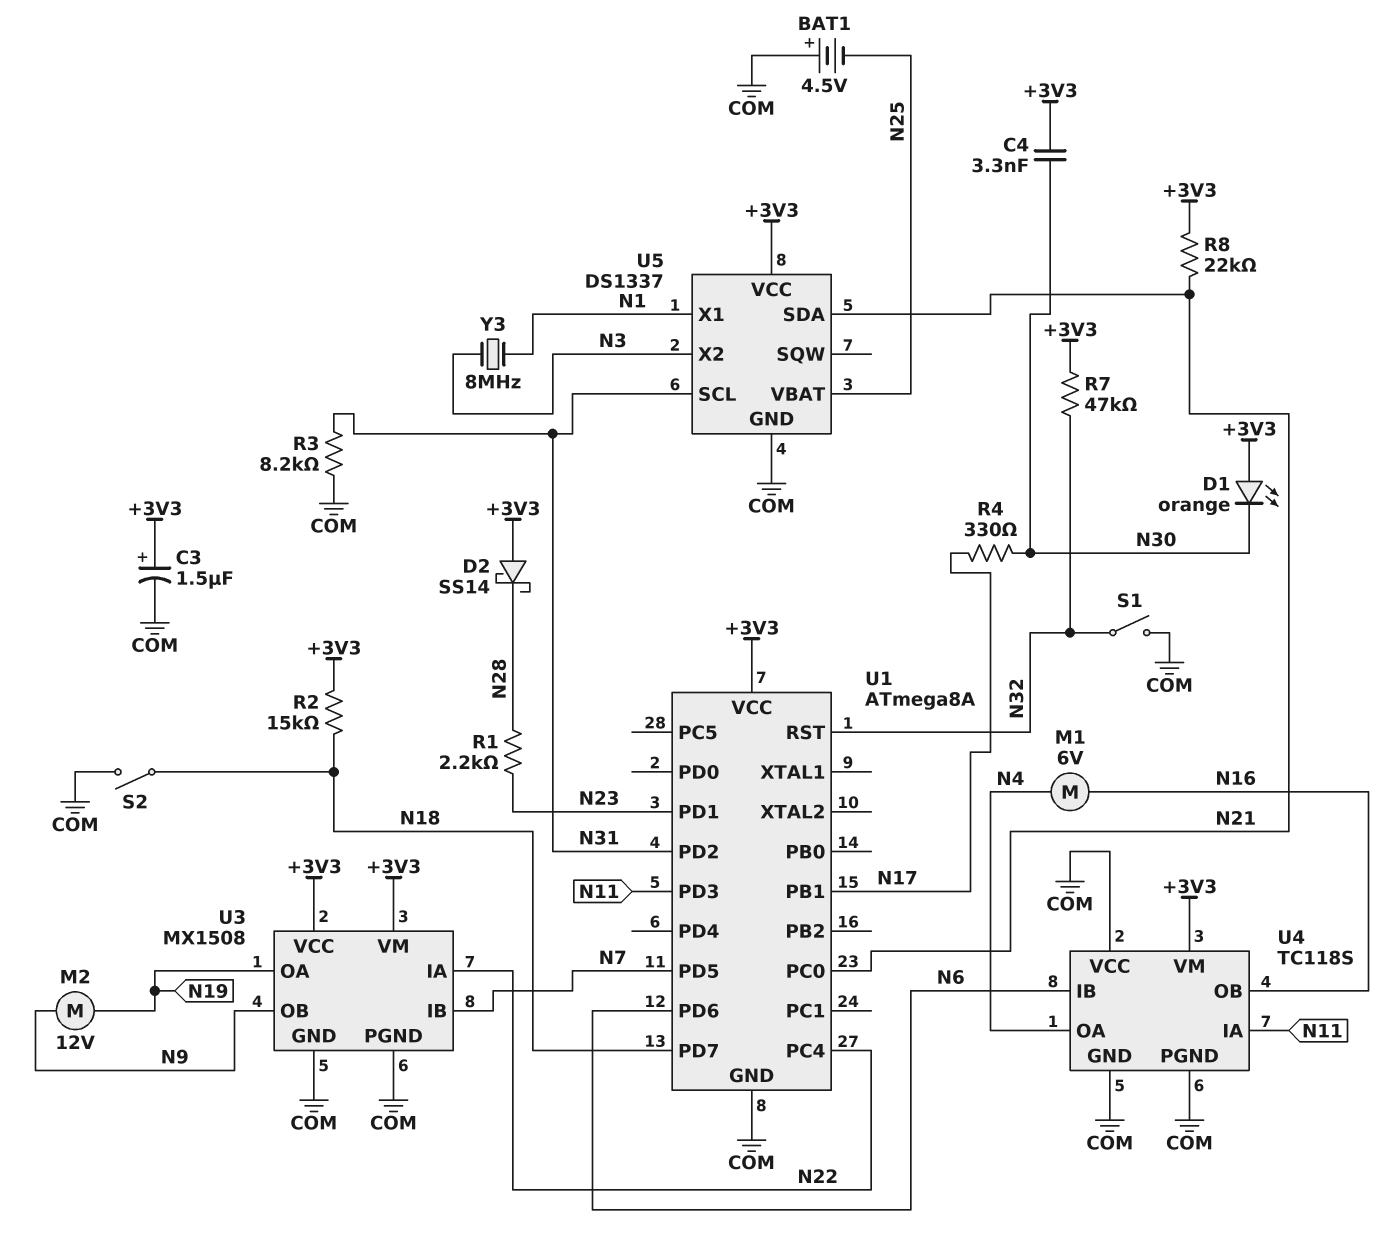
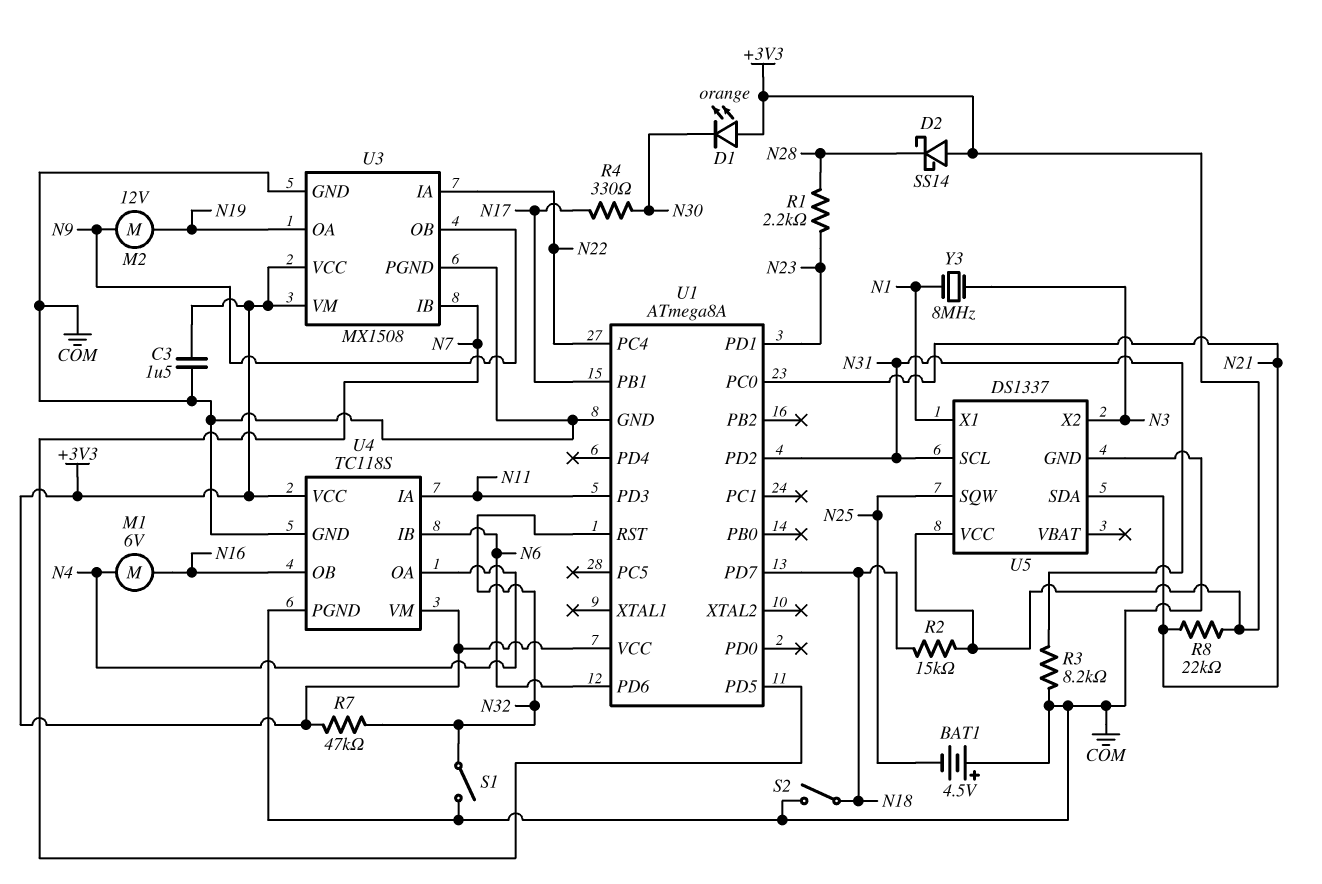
C3: 1.5uF (plus +3V3, minus COM) -> 1.5uF (+3V3, COM)
C4: 3.3nF (+3V3, N30) -> none
U4 pin VCC: COM -> +3V3
U5 pin SQW: none -> N25
U5 pin VBAT: N25 -> none

